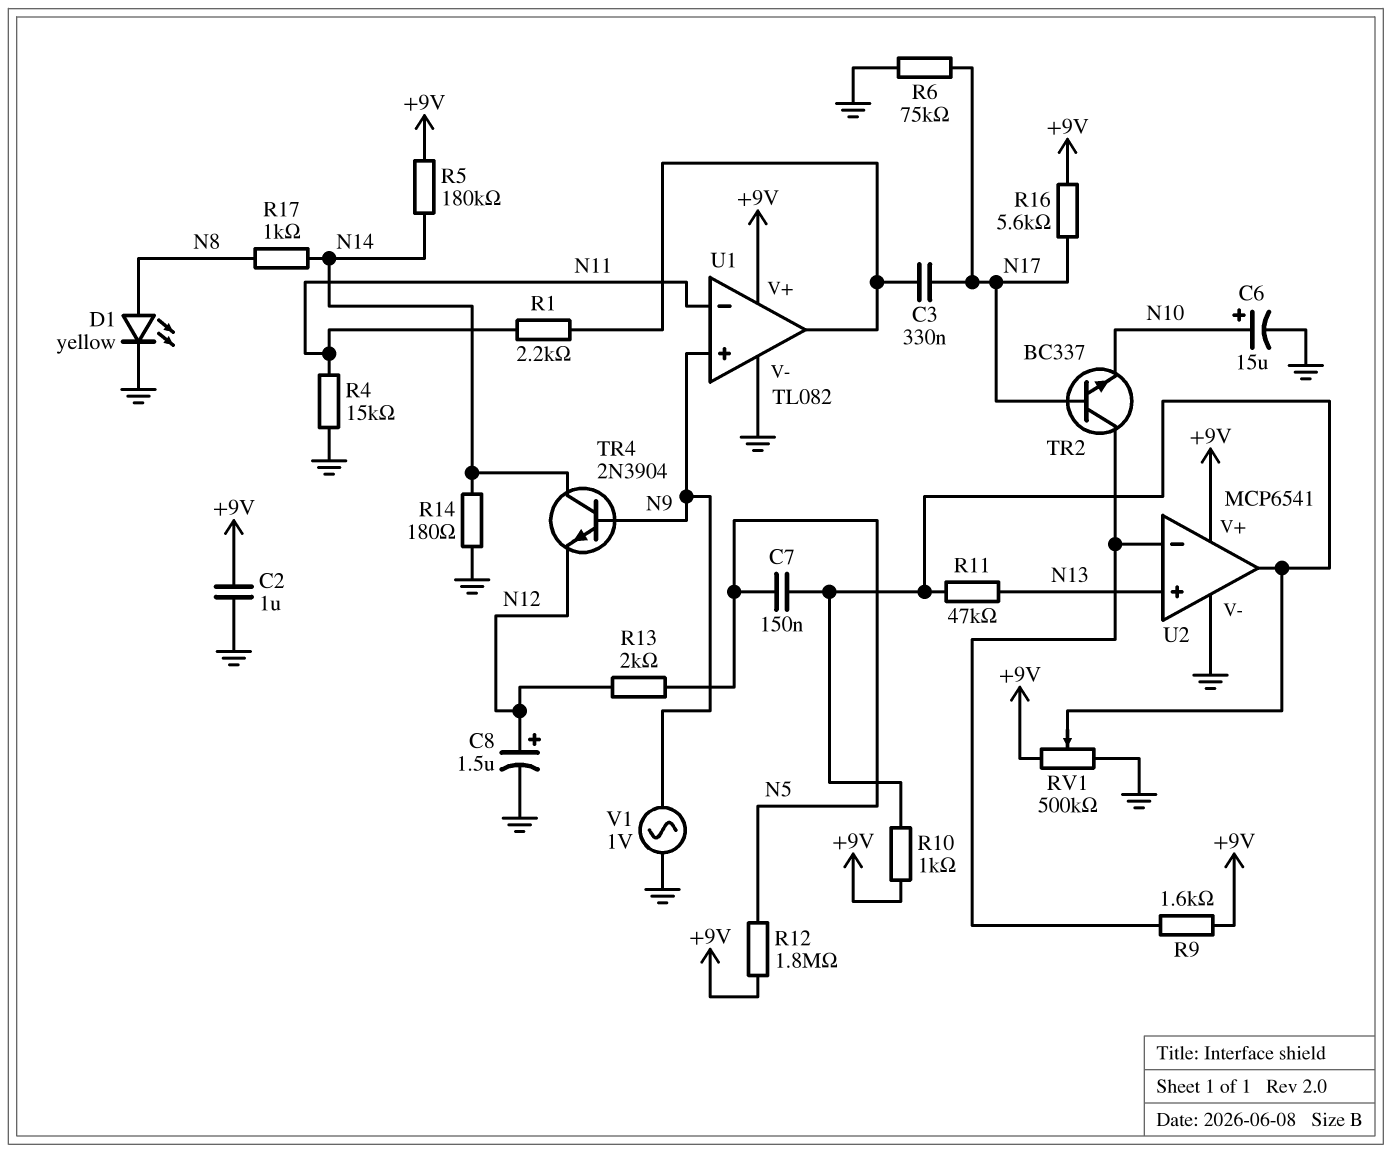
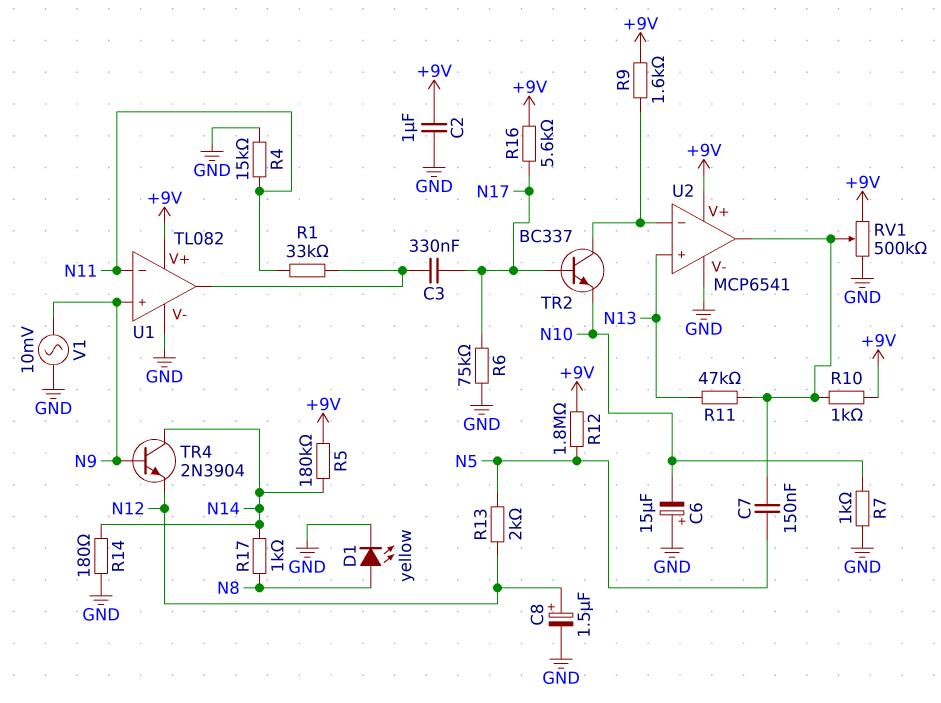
C6: 15uF (plus N10, minus GND) -> 15uF (plus GND, minus N10)
R1: 2.2k (N11, U1/out) -> 33k (N11, U1/out)
R7: none -> 1k (GND, N10)
V1: AC 1V (GND, N9) -> AC 10mV (GND, N9)

